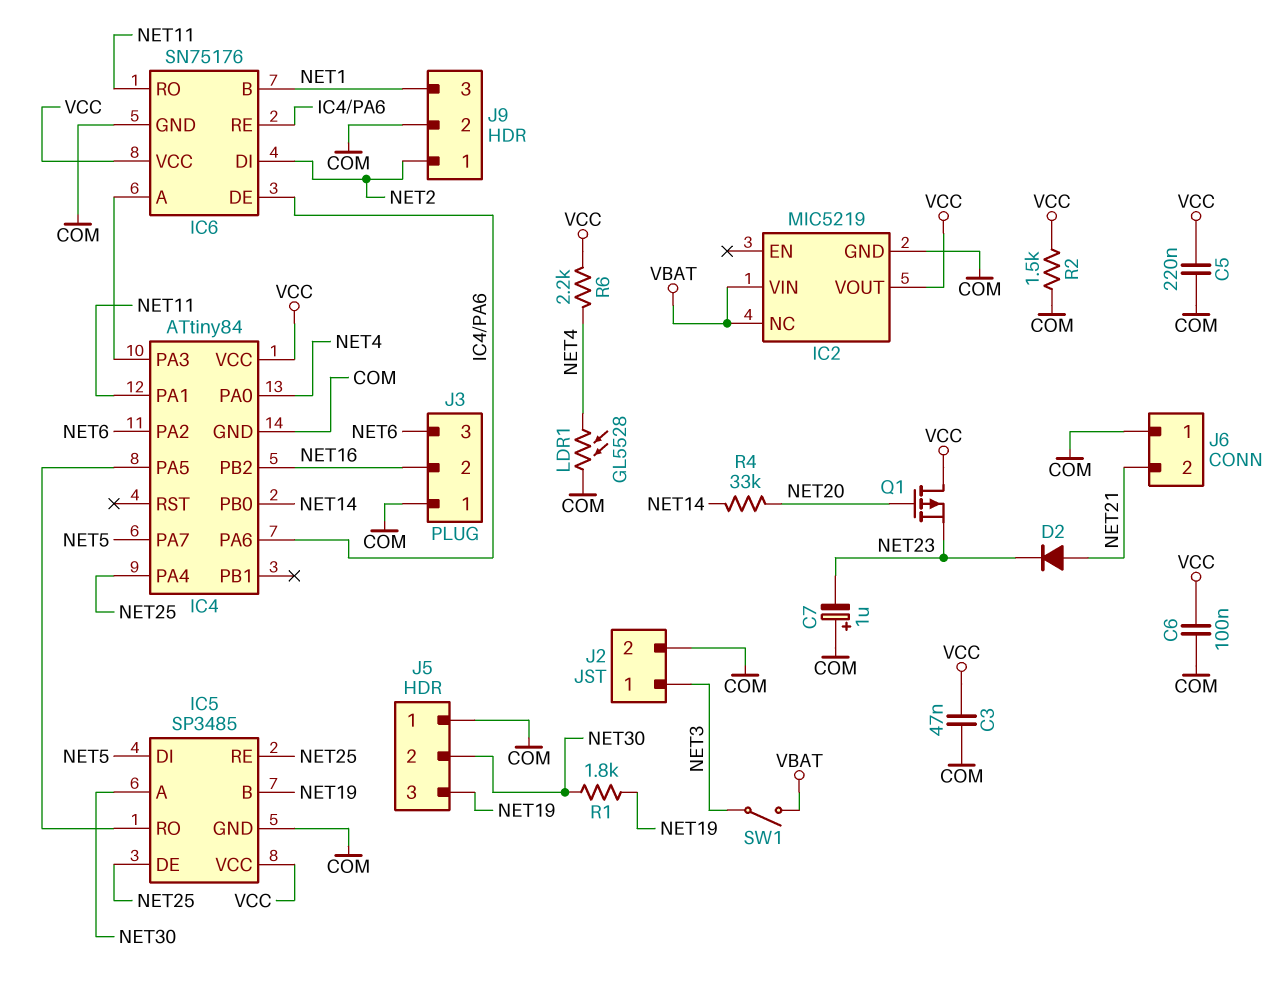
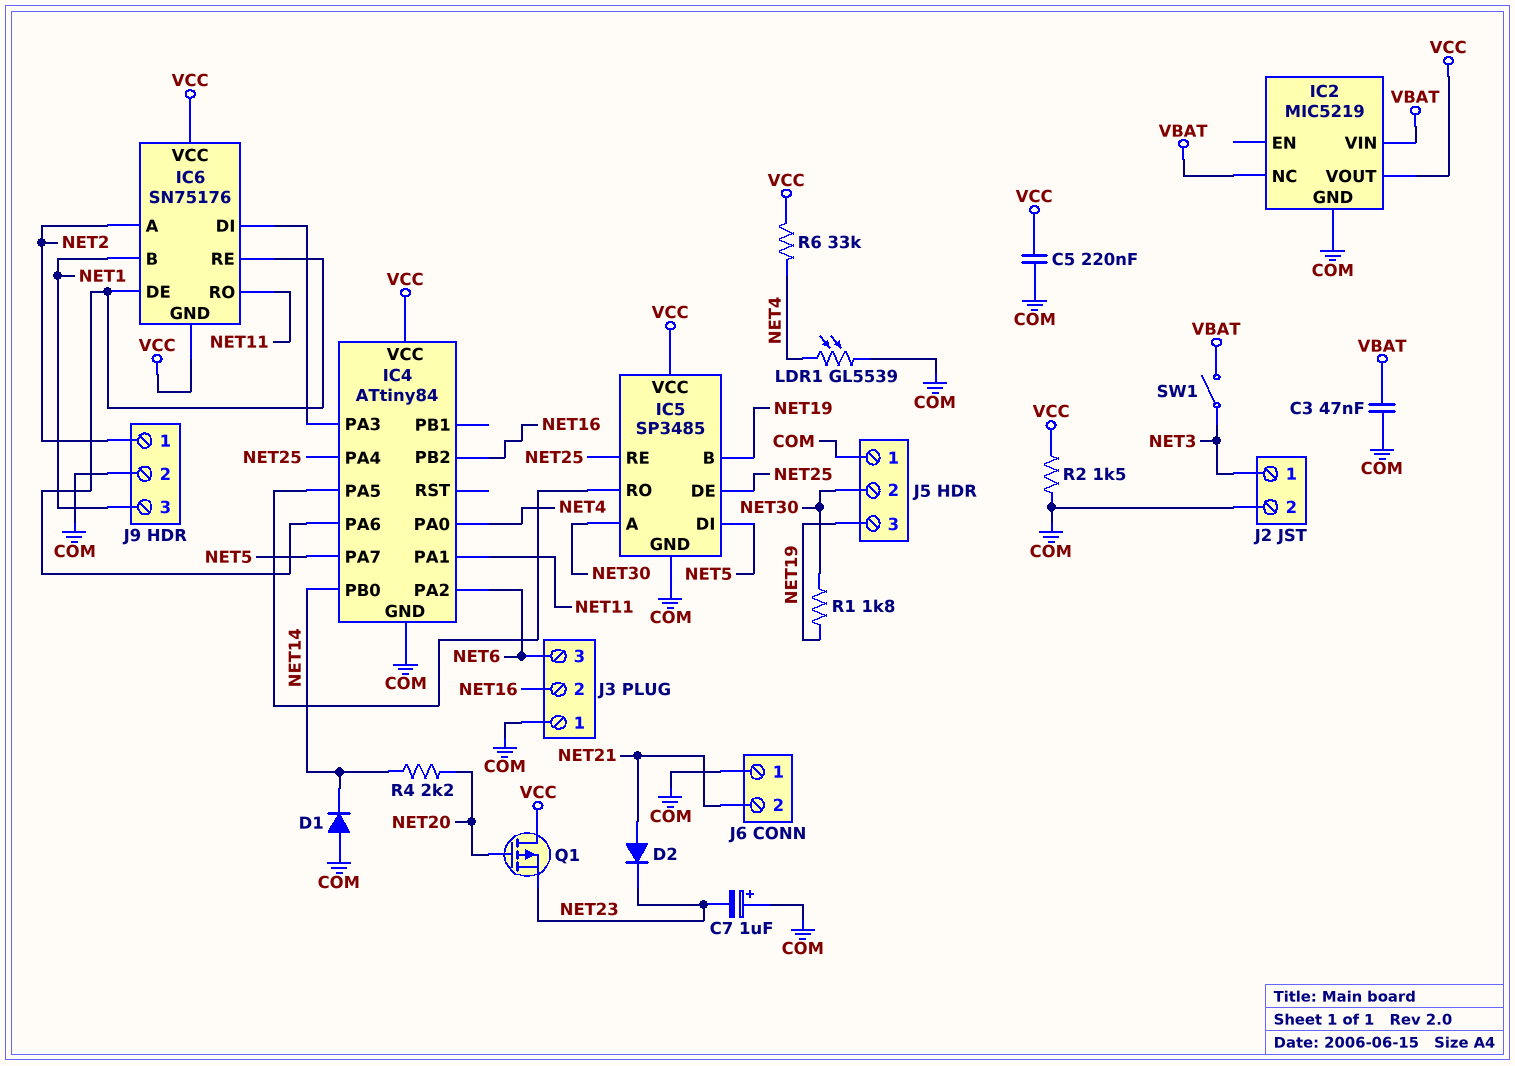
C3: 47nF (COM, VCC) -> 47nF (COM, VBAT)
C6: 100nF (COM, VCC) -> none
D1: none -> diode (A COM, K NET14)
IC6 pin A: IC4/PA3 -> NET2
IC6 pin DI: NET2 -> IC4/PA3
IC6 pin GND: COM -> VCC
LDR1: GL5528 (COM, NET4) -> GL5539 (COM, NET4)
R4: 33k (NET14, NET20) -> 2.2k (NET14, NET20)
R6: 2.2k (NET4, VCC) -> 33k (NET4, VCC)

